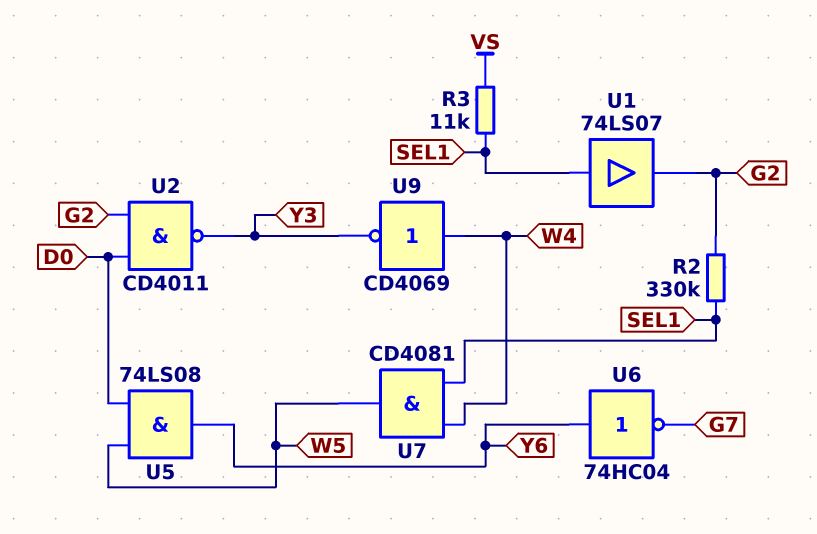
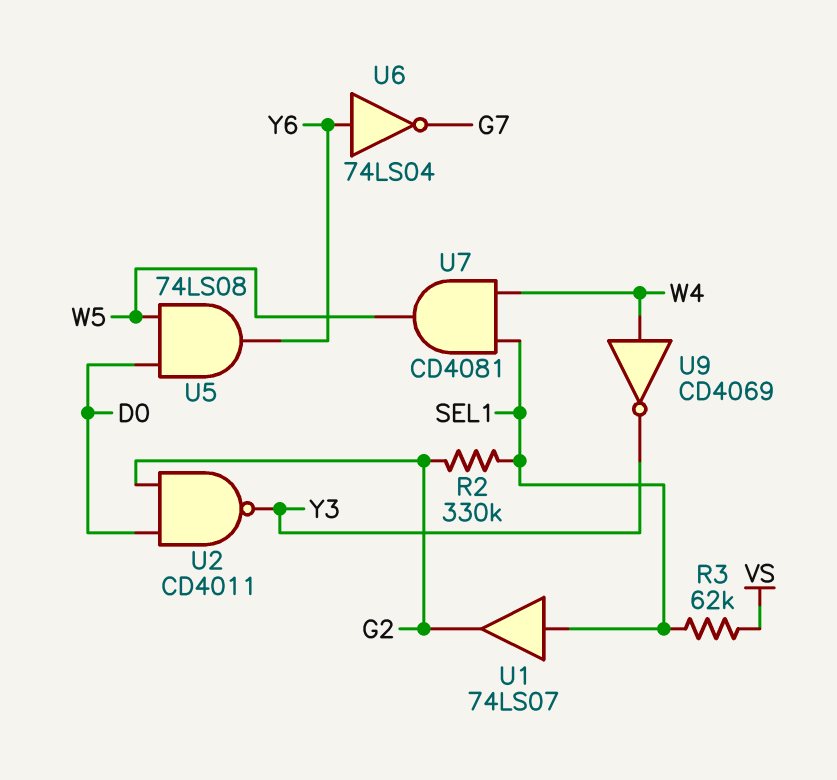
R3: 11k (SEL1, VS) -> 62k (SEL1, VS)
U6: NOT 74HC04 (in Y6, out G7) -> NOT 74LS04 (in Y6, out G7)

